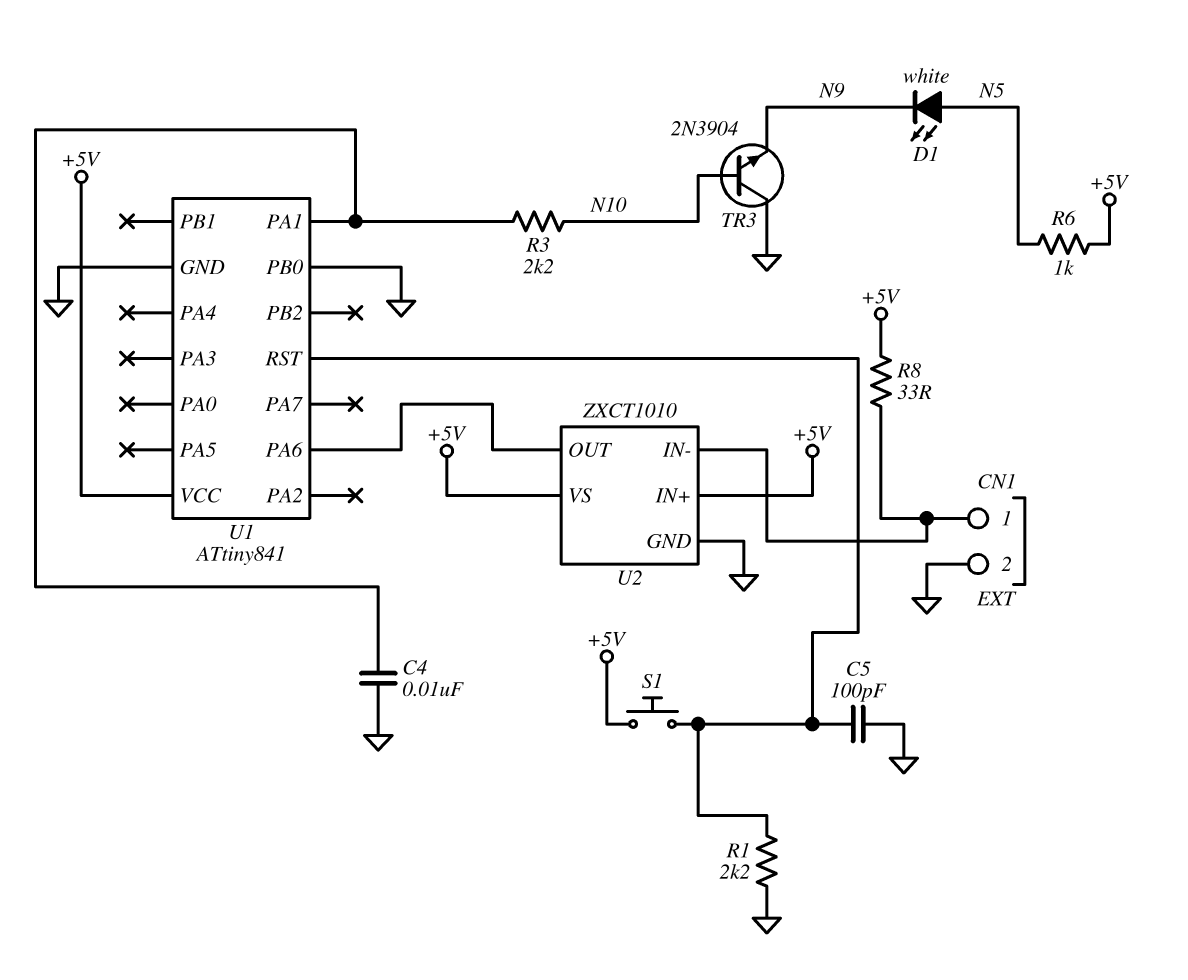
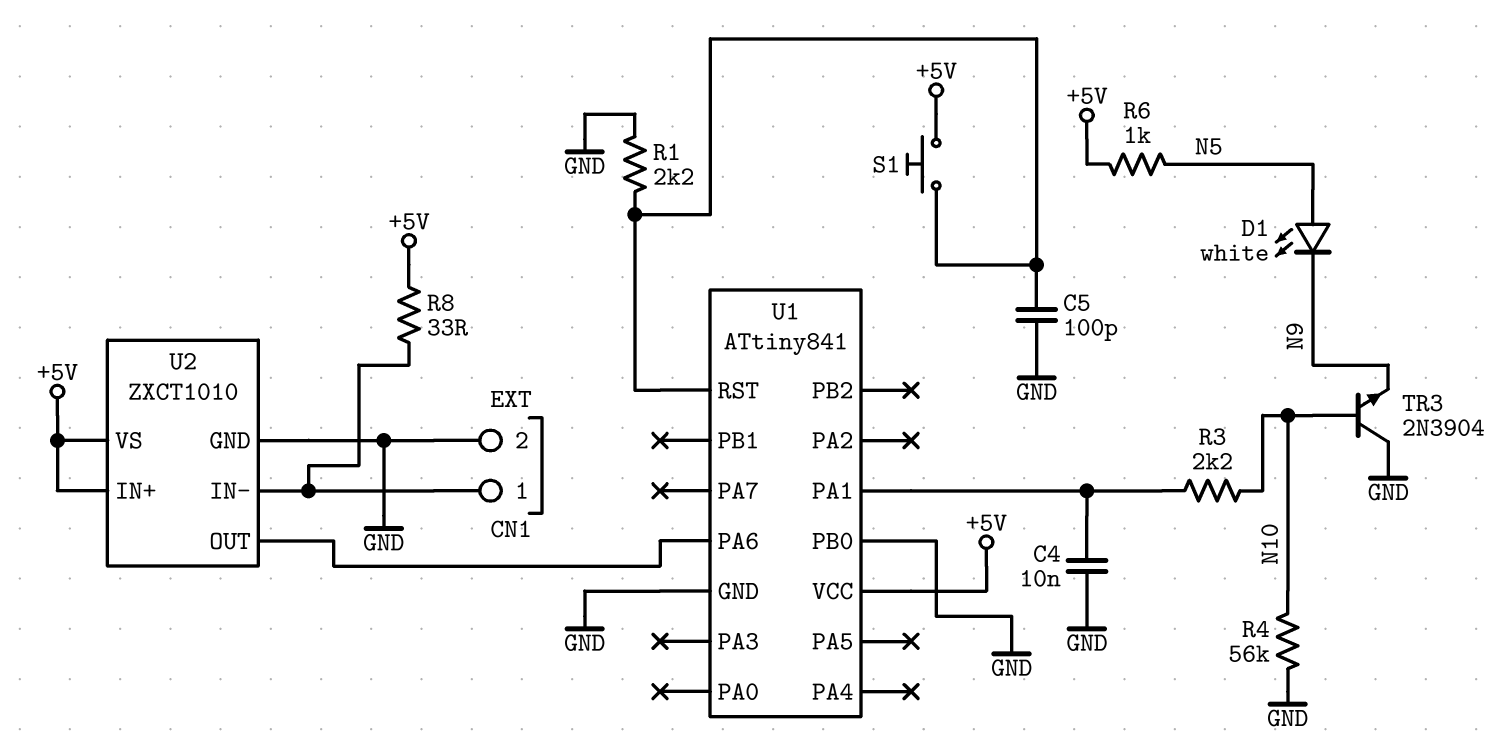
R4: none -> 56k (GND, N10)

